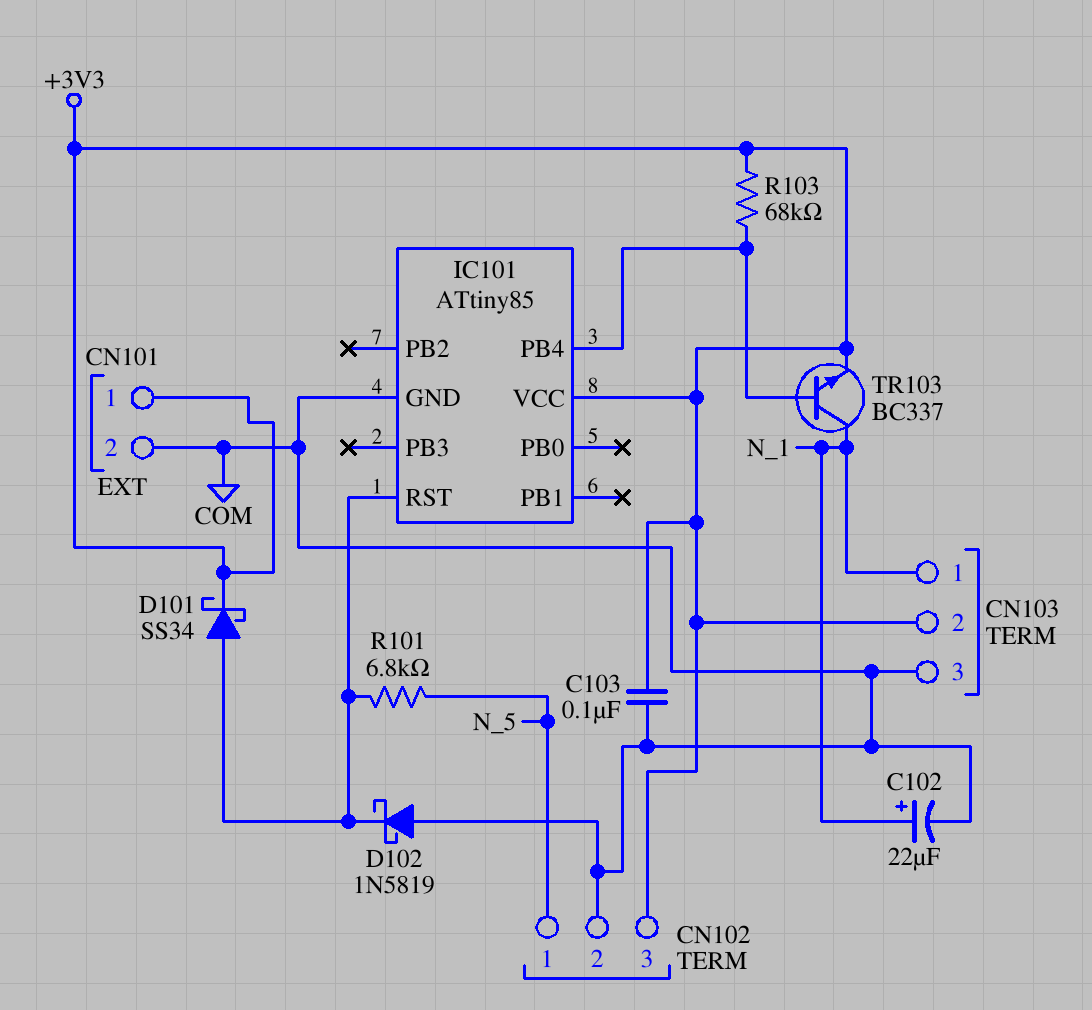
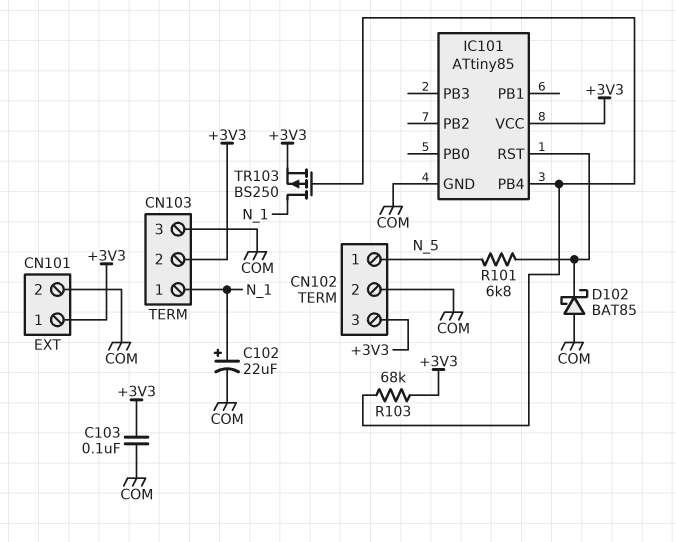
D101: schottky SS34 (A IC101/RST, K +3V3) -> none
D102: schottky 1N5819 (A COM, K IC101/RST) -> schottky BAT85 (A COM, K IC101/RST)
TR103: NPN BC337 (B IC101/PB4, C N_1, E +3V3) -> PMOS BS250 (G IC101/PB4, D N_1, S +3V3)

